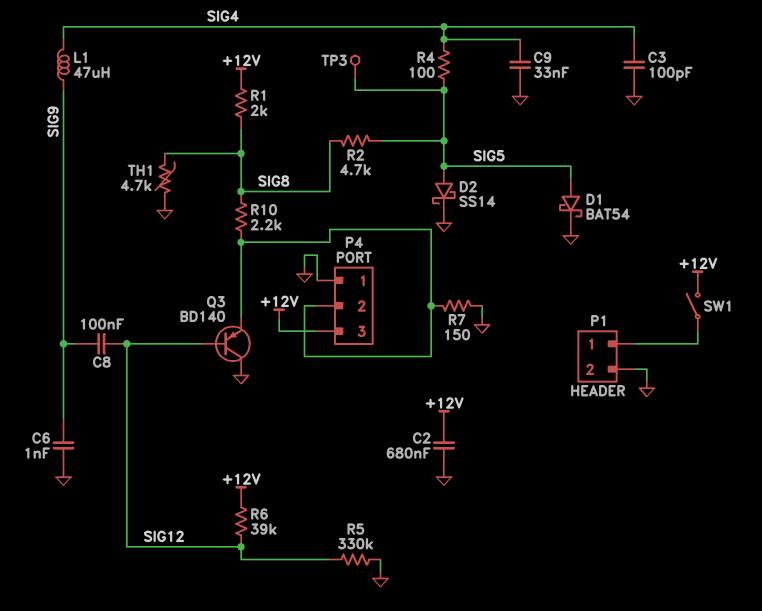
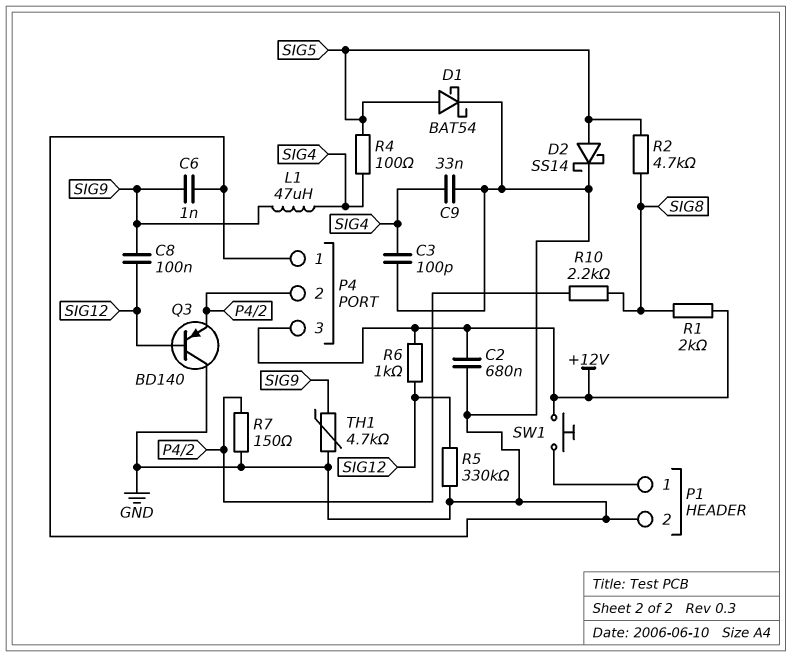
R6: 39k (+12V, SIG12) -> 1k (+12V, SIG12)
SW1: switch (+12V, P1/1) -> button (+12V, P1/1)
TH1: 4.7k (GND, SIG8) -> 4.7k (GND, SIG9)
TP3: test point (SIG5) -> none

